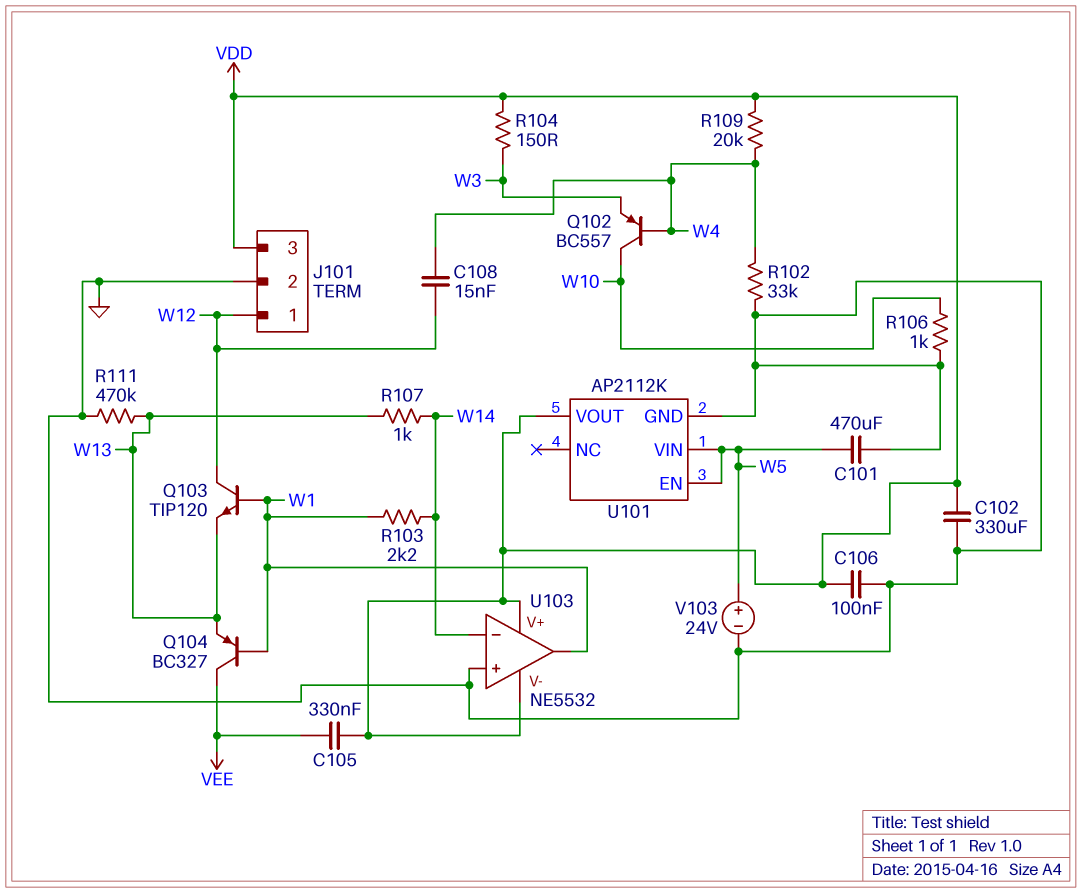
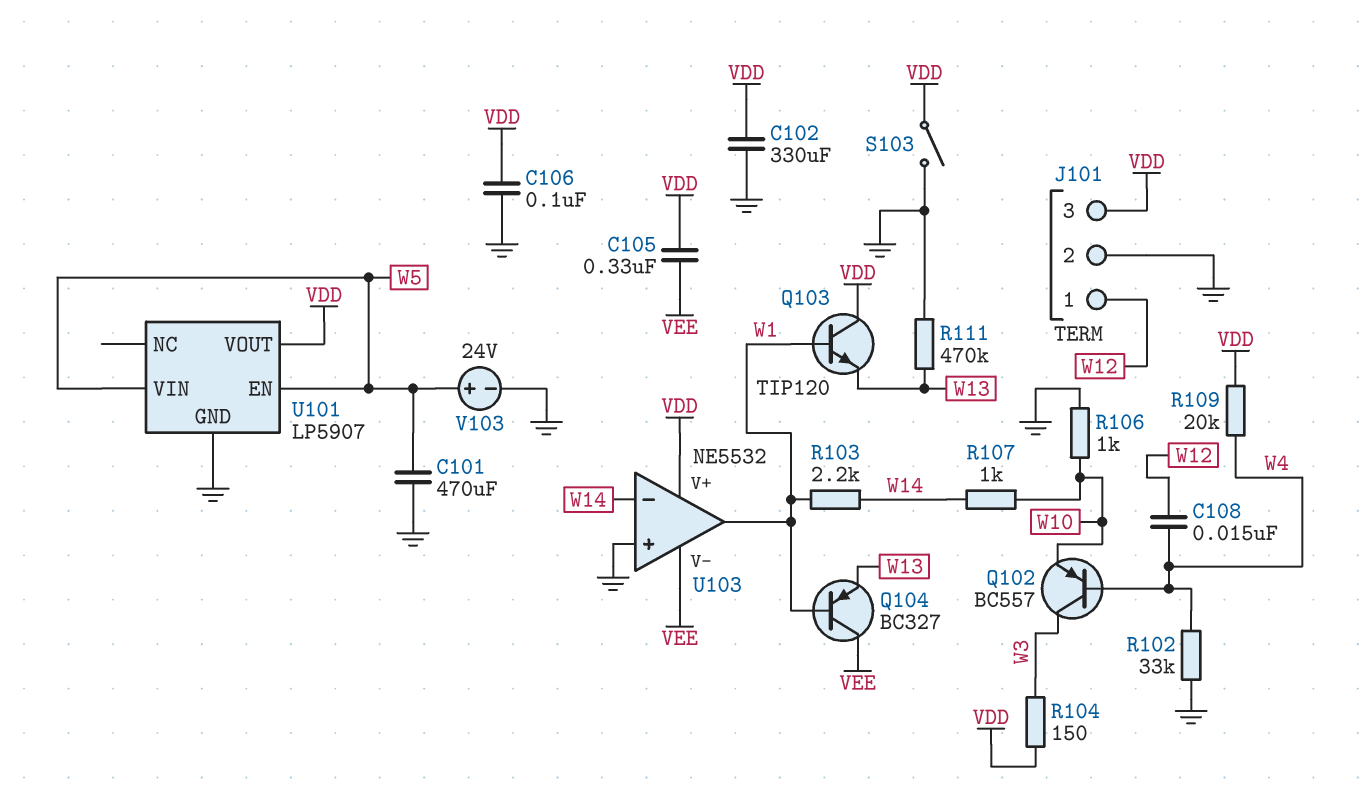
Q102: PNP BC557 (B W4, C W10, E W3) -> PNP BC557 (B W4, C W3, E W10)
Q103: NPN TIP120 (B W1, C W12, E W13) -> NPN TIP120 (B W1, C VDD, E W13)
R107: 1k (W13, W14) -> 1k (W10, W14)
S103: none -> switch (GND, VDD)
U101: AP2112K -> LP5907
U103 pin V-: VDD -> VEE

